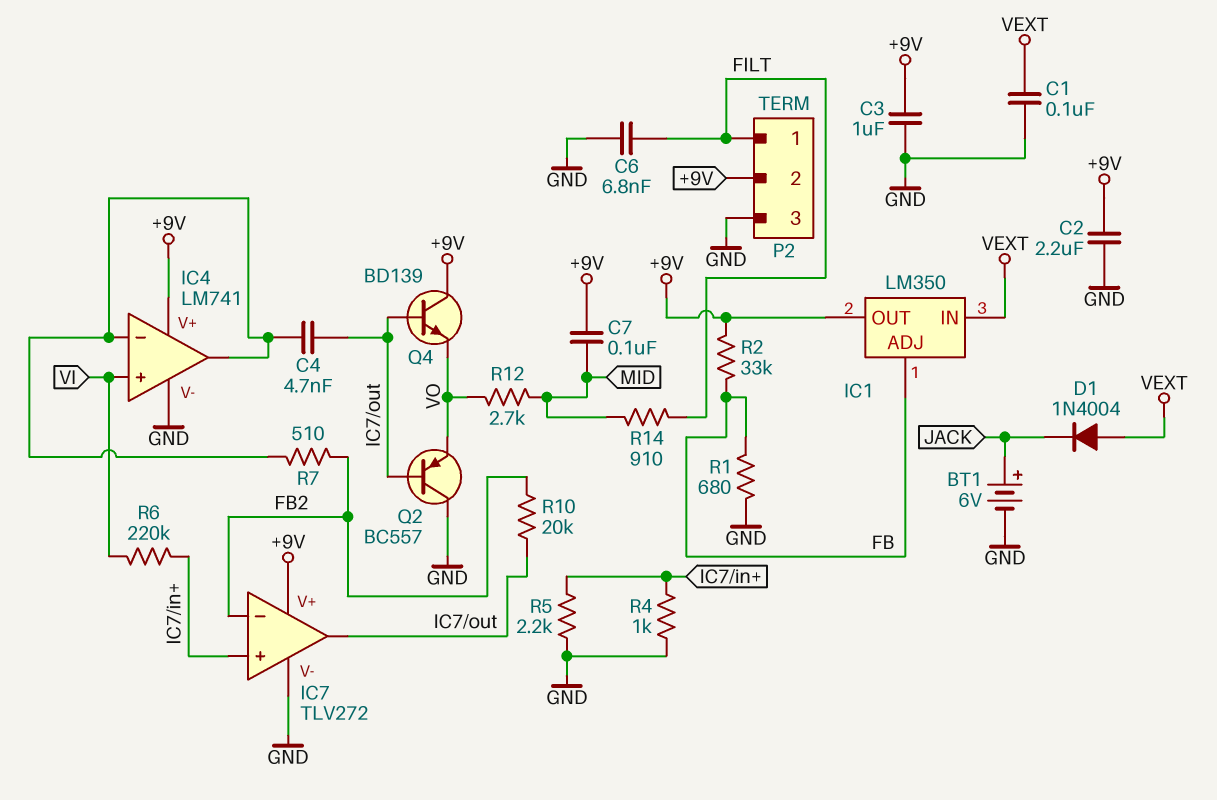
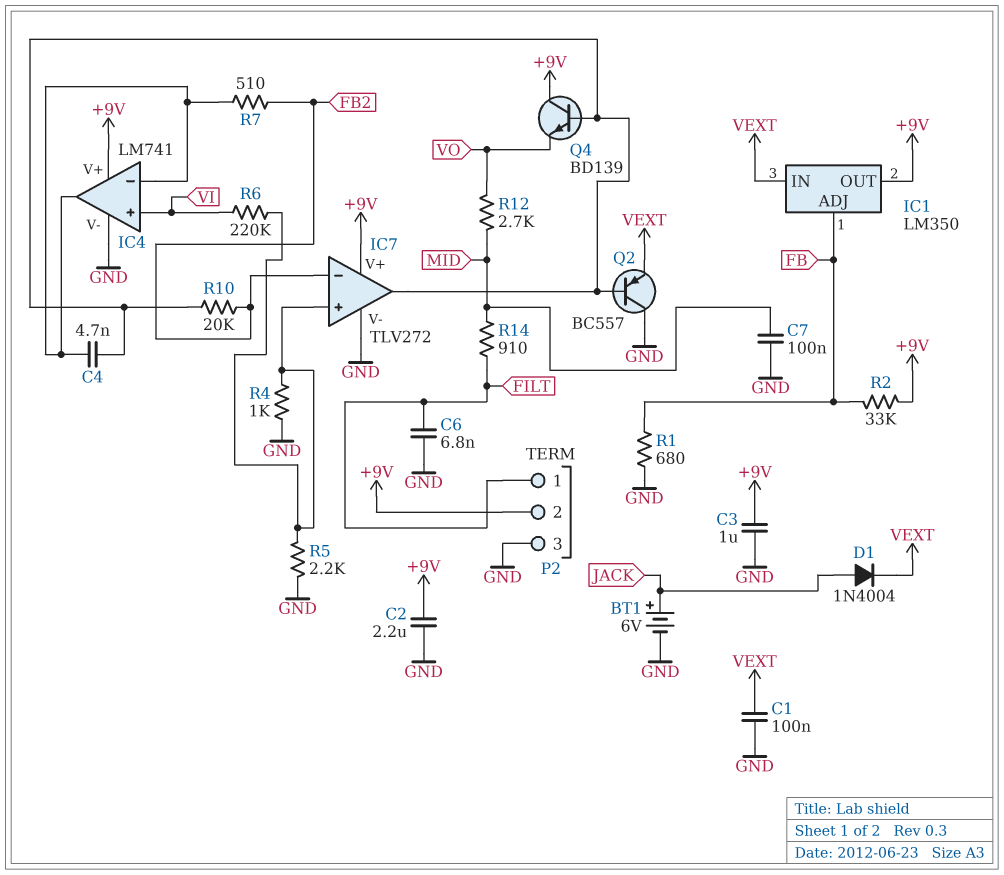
C7: 100nF (+9V, MID) -> 100nF (GND, MID)
D1: diode 1N4004 (A VEXT, K JACK) -> diode 1N4004 (A JACK, K VEXT)
Q2: PNP BC557 (B IC7/out, C GND, E VO) -> PNP BC557 (B IC7/out, C GND, E VEXT)

